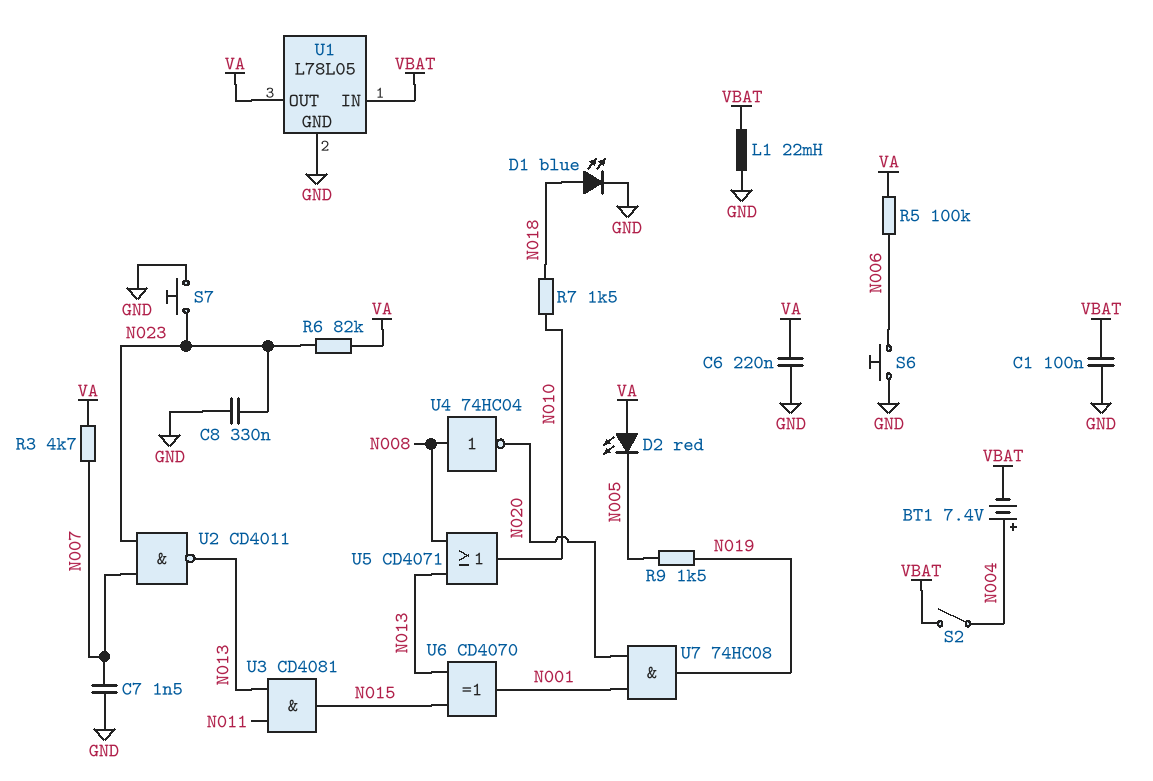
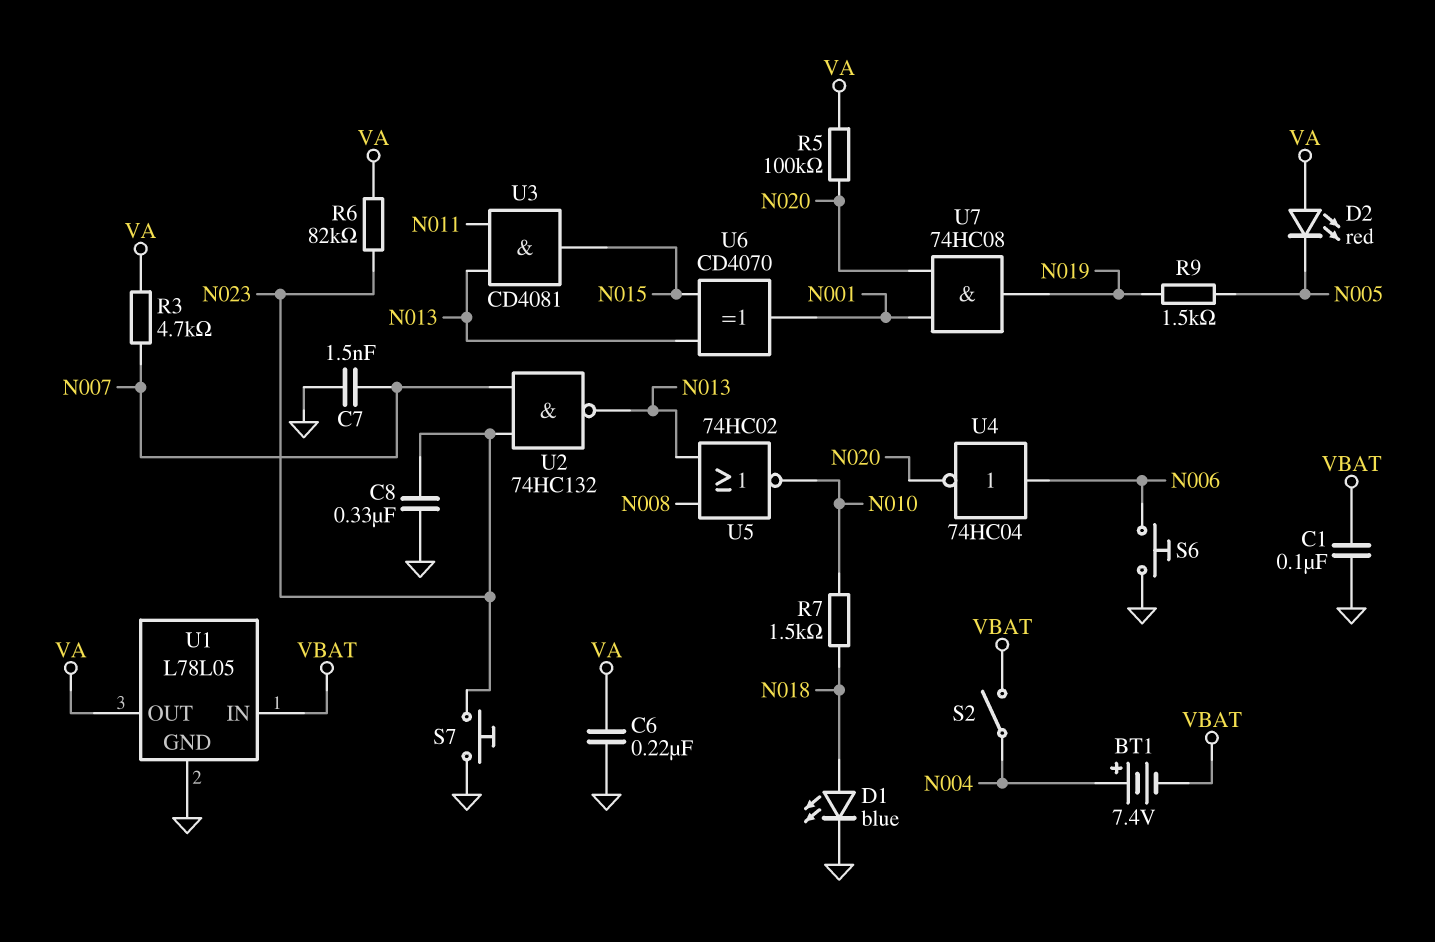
L1: 22mH (GND, VBAT) -> none
R5: 100k (N006, VA) -> 100k (N020, VA)
U2: NAND CD4011 (in N007, in N023, out N013) -> NAND 74HC132 (in N007, in N023, out N013)
U4: NOT 74HC04 (in N008, out N020) -> NOT 74HC04 (in N006, out N020)
U5: OR CD4071 (in N008, in N013, out N010) -> NOR 74HC02 (in N008, in N013, out N010)

